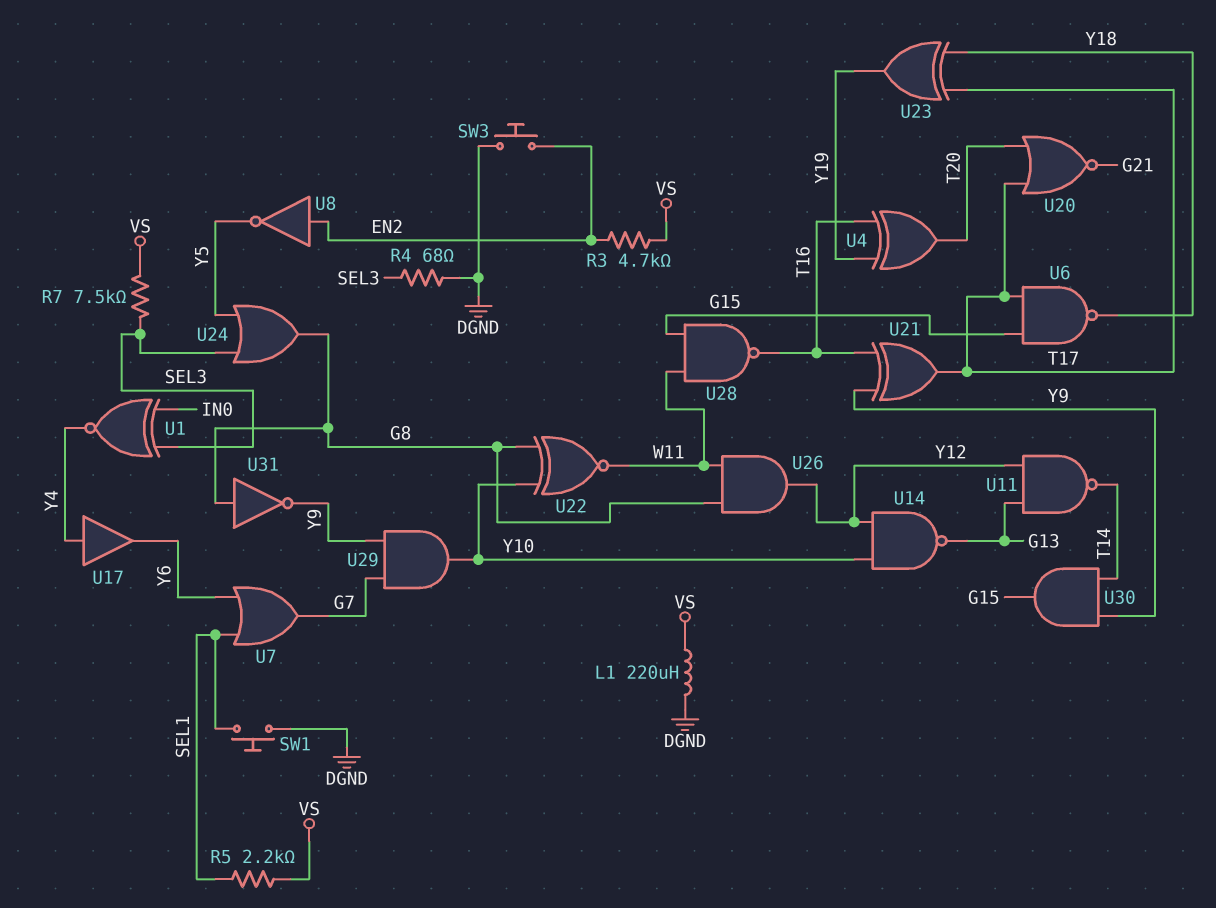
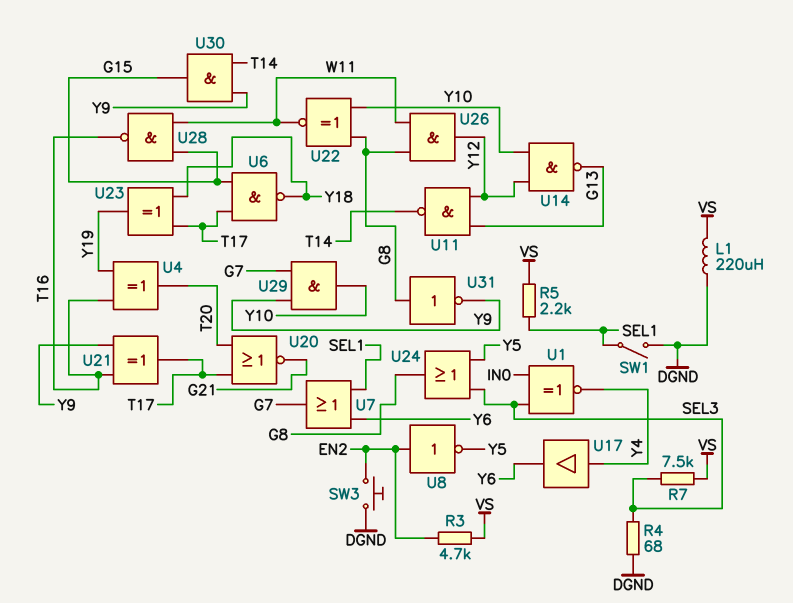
SW1: button (DGND, SEL1) -> switch (DGND, SEL1)

